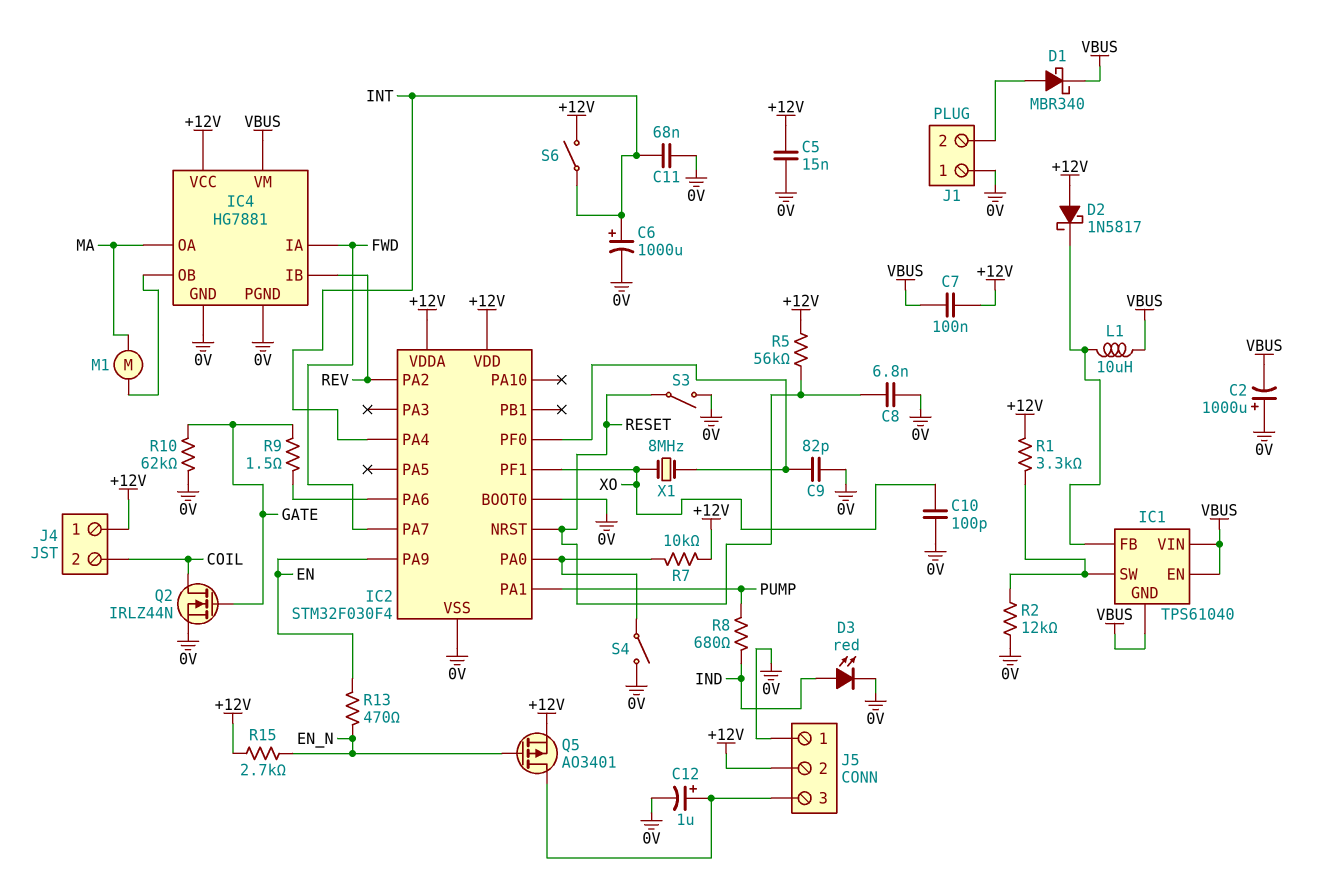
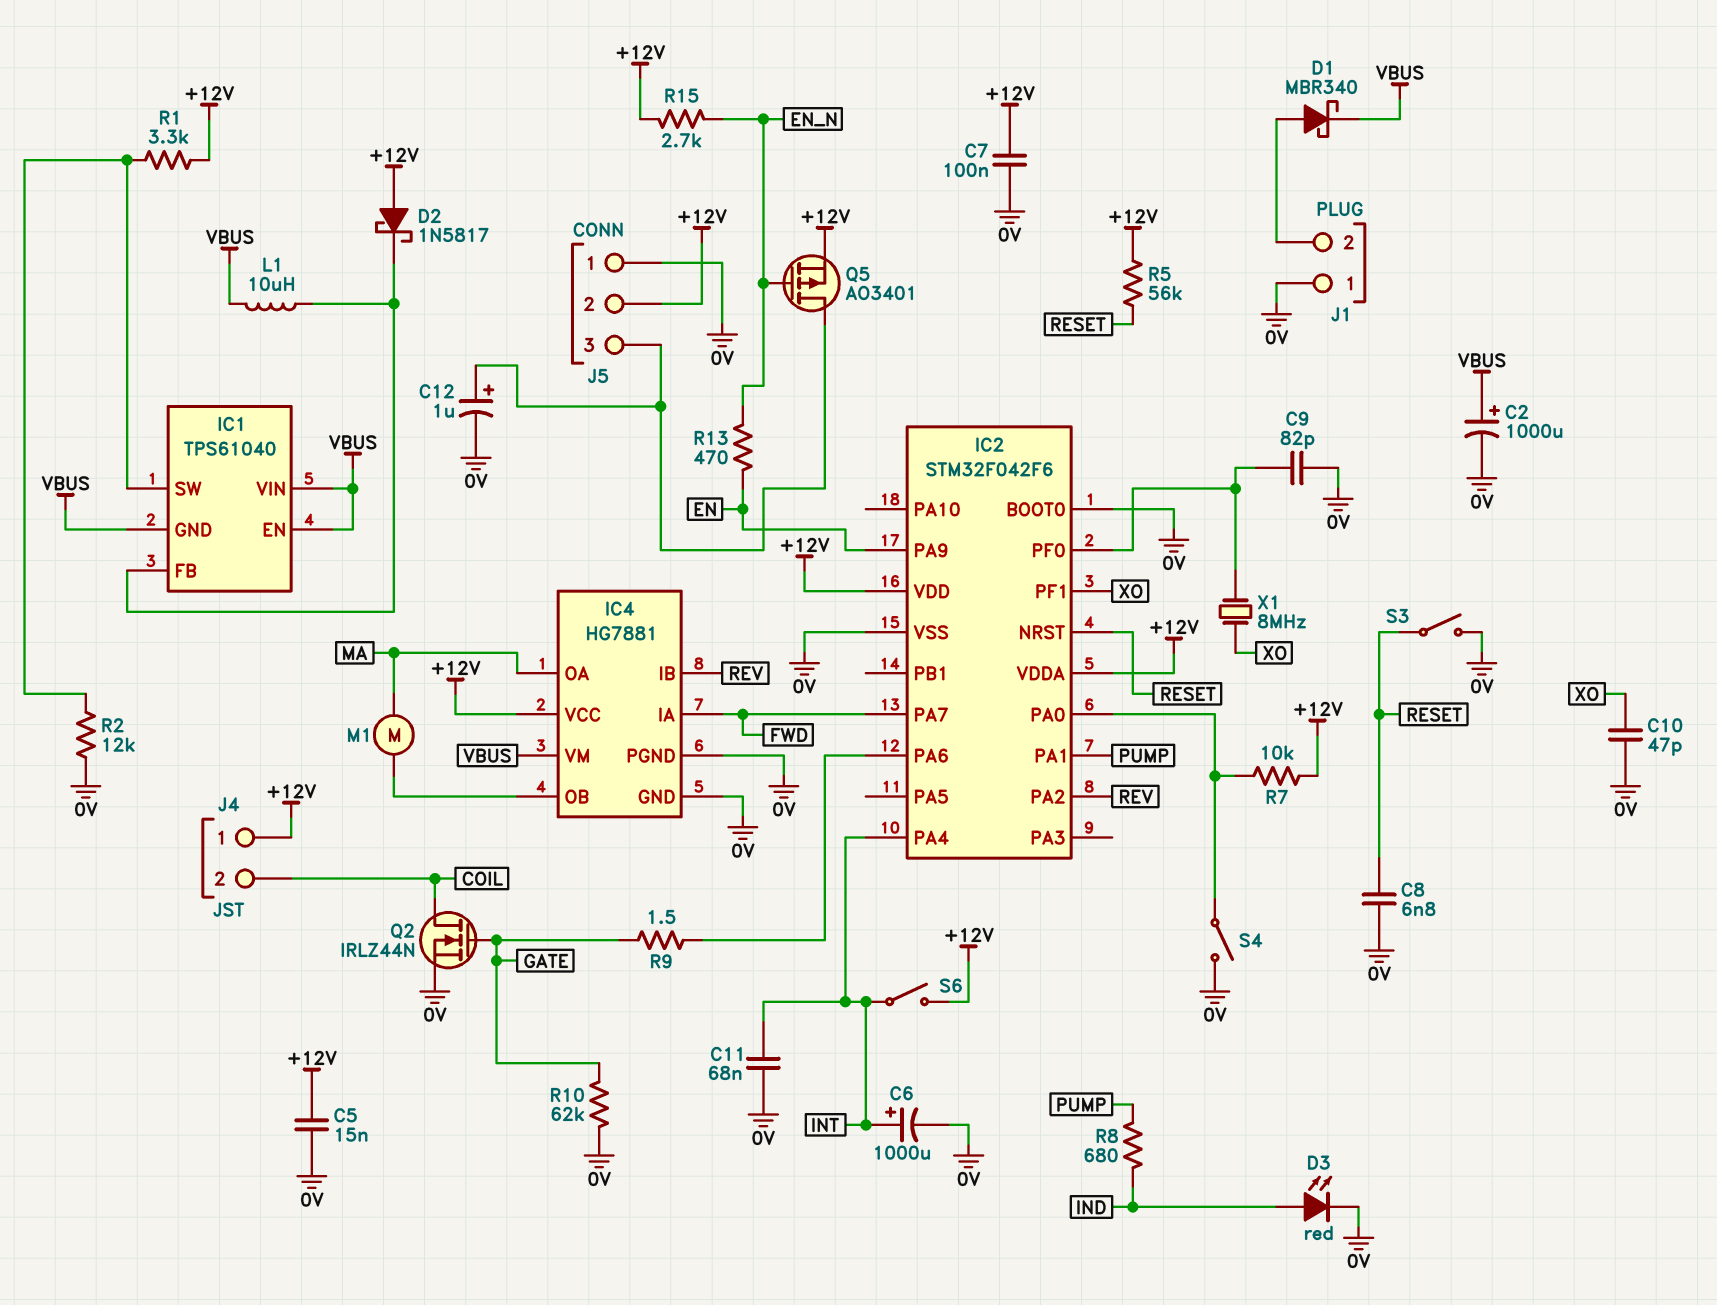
C2: 1000uF (plus 0V, minus VBUS) -> 1000uF (plus VBUS, minus 0V)
C7: 100nF (+12V, VBUS) -> 100nF (+12V, 0V)
C10: 100pF (0V, XO) -> 47pF (0V, XO)
IC2: STM32F030F4 -> STM32F042F6

